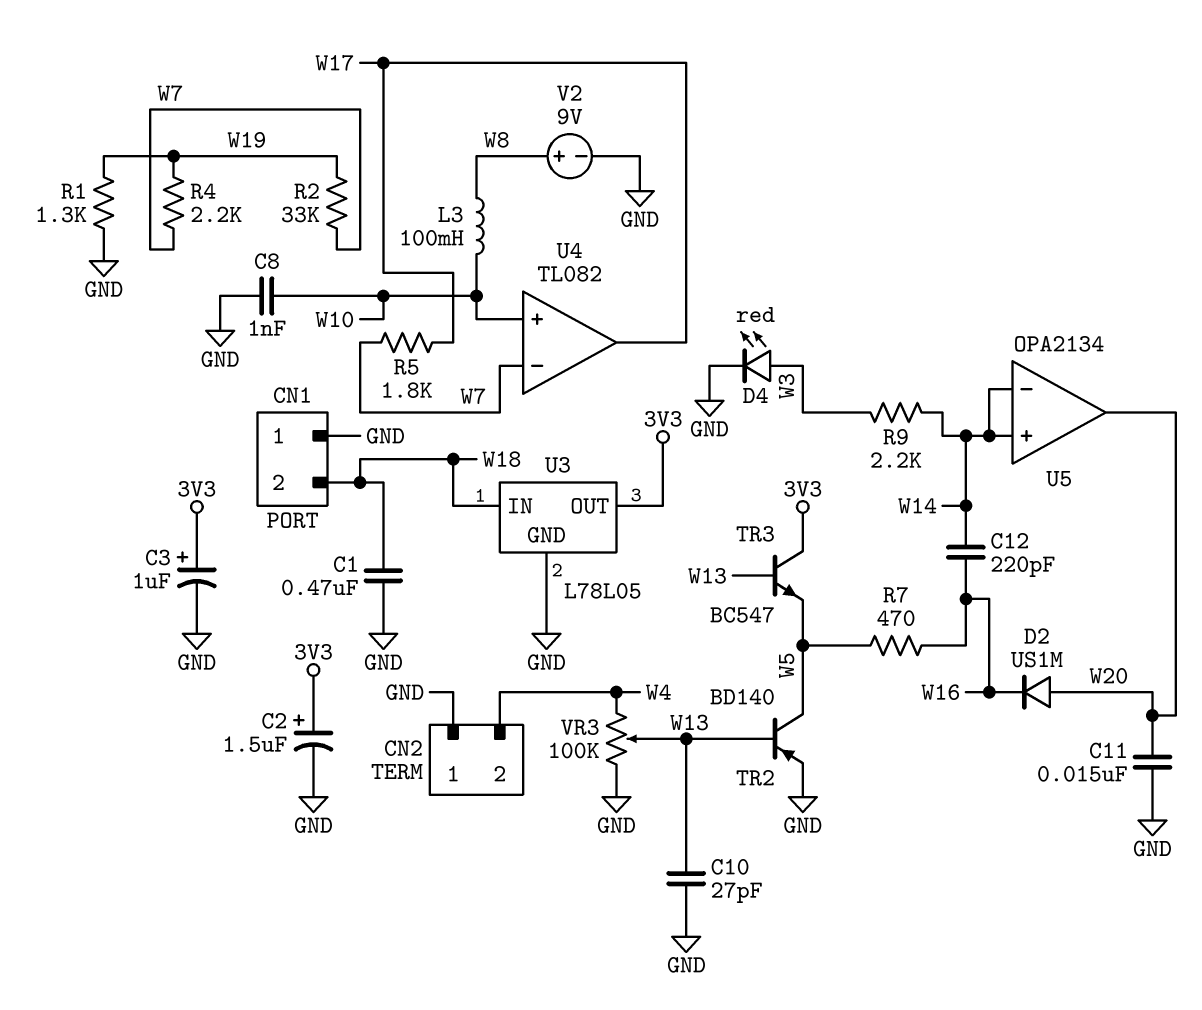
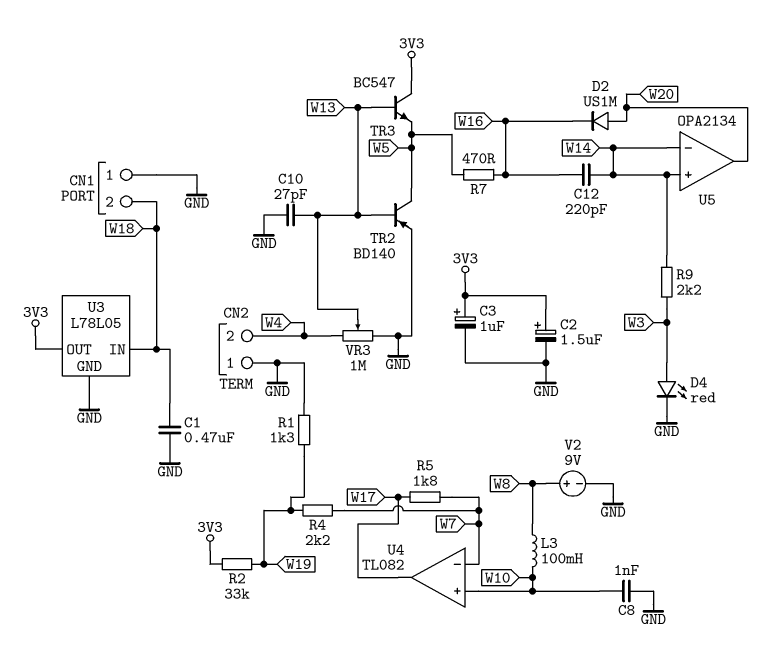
C11: 15nF (GND, W20) -> none
R2: 33k (W7, W19) -> 33k (3V3, W19)
VR3: 100k (GND, W4, wiper W13) -> 1M (GND, W4, wiper W13)

